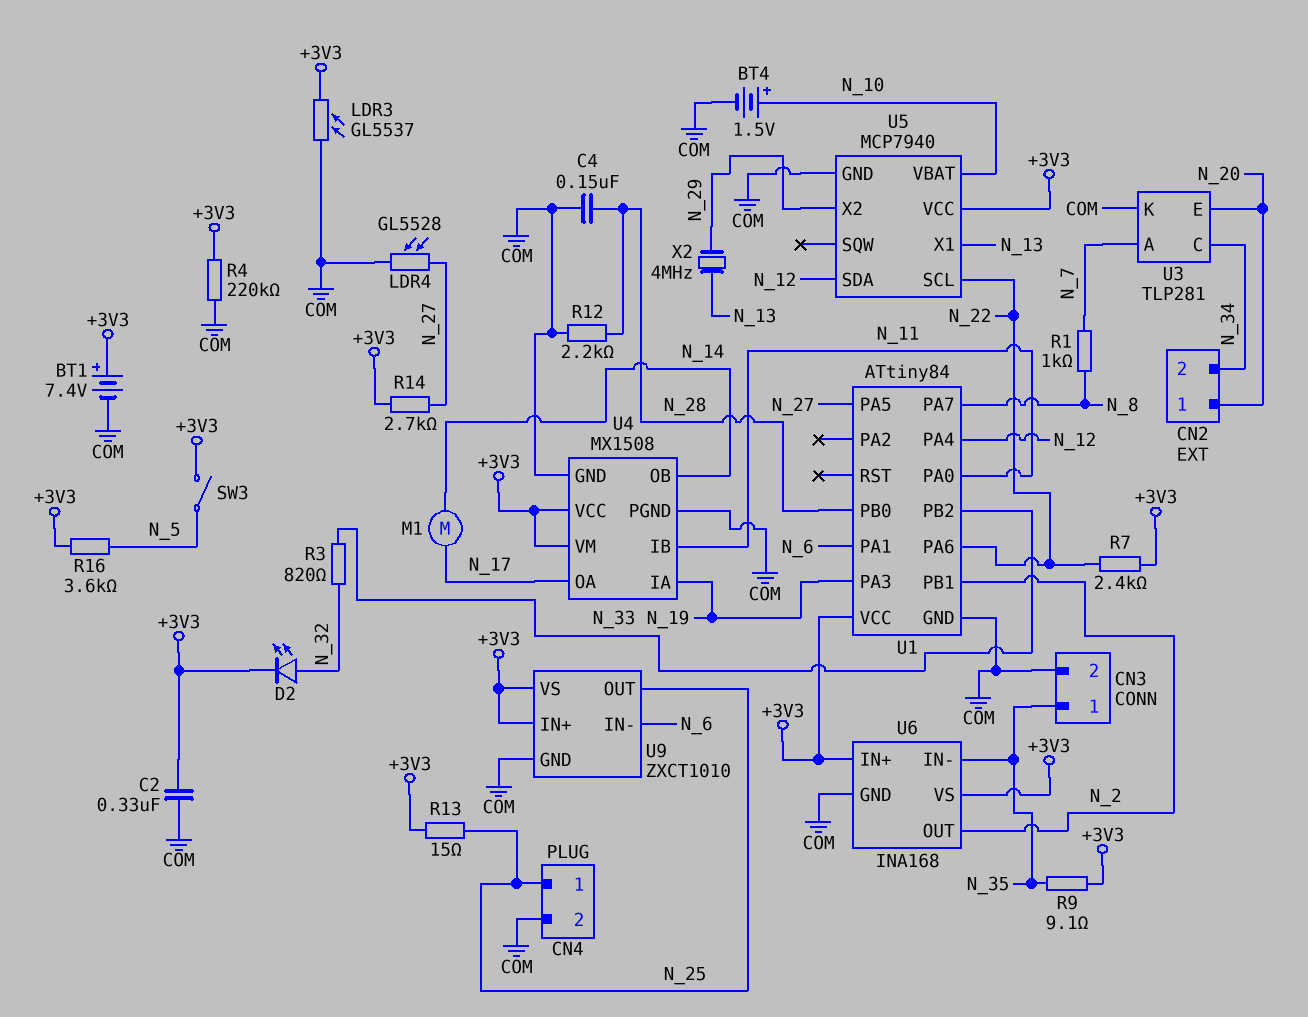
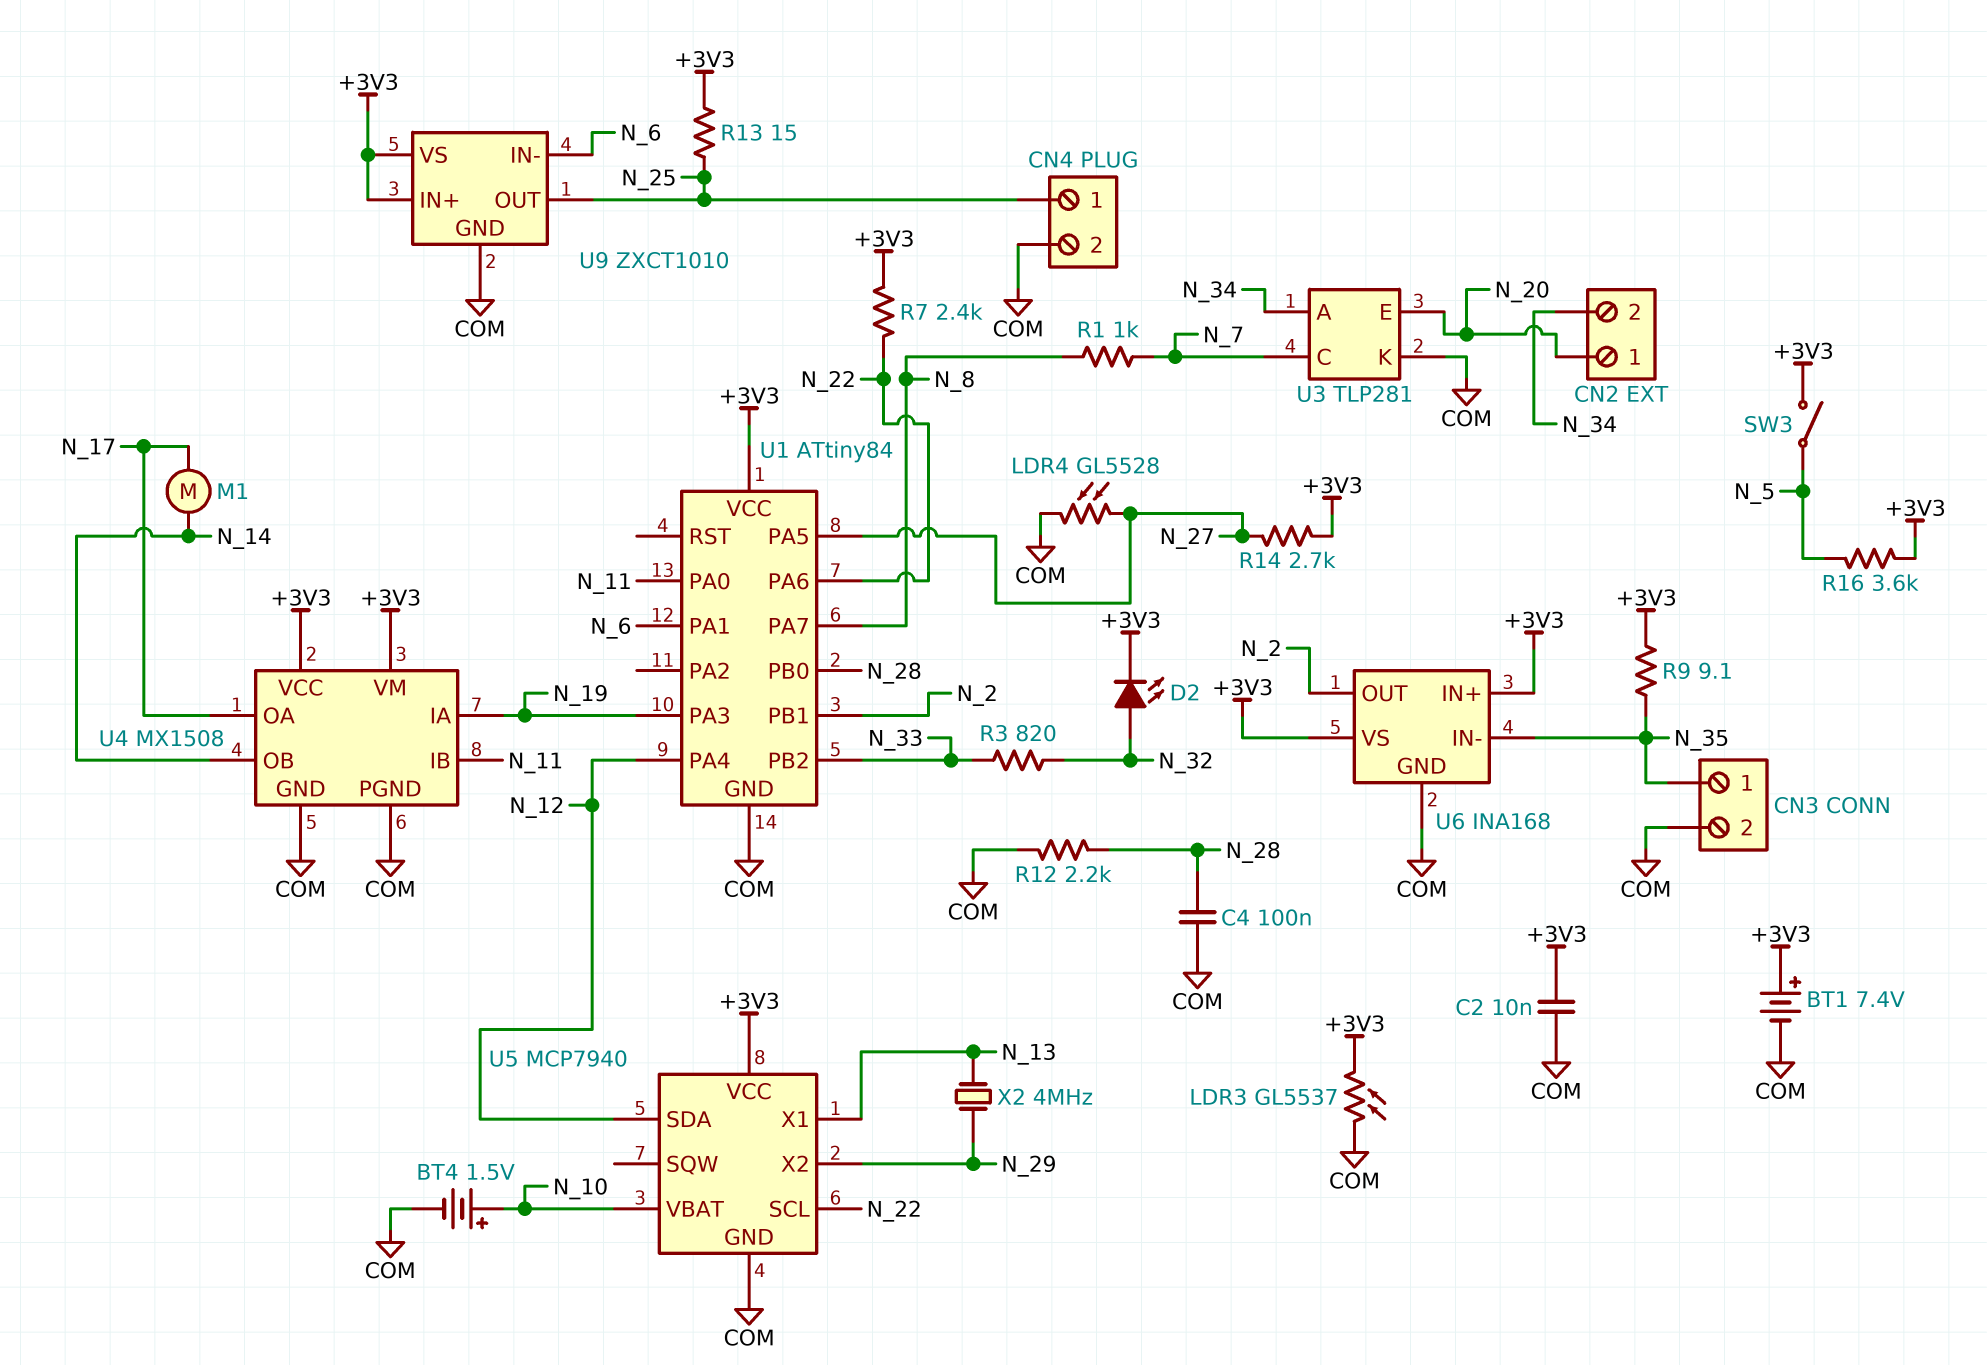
C2: 330nF (+3V3, COM) -> 10nF (+3V3, COM)
C4: 150nF (COM, N_28) -> 100nF (COM, N_28)
R4: 220k (+3V3, COM) -> none
U3 pin A: N_7 -> N_34
U3 pin C: N_34 -> N_7

